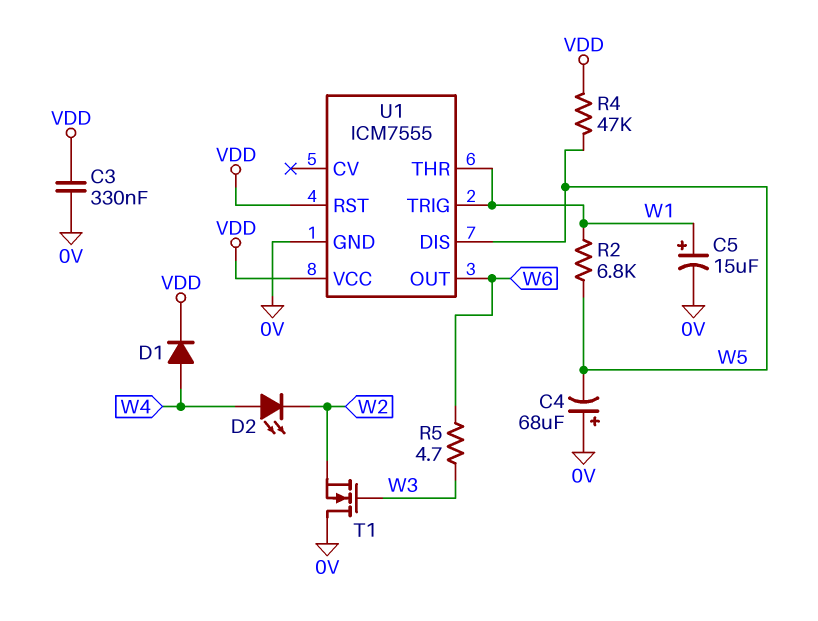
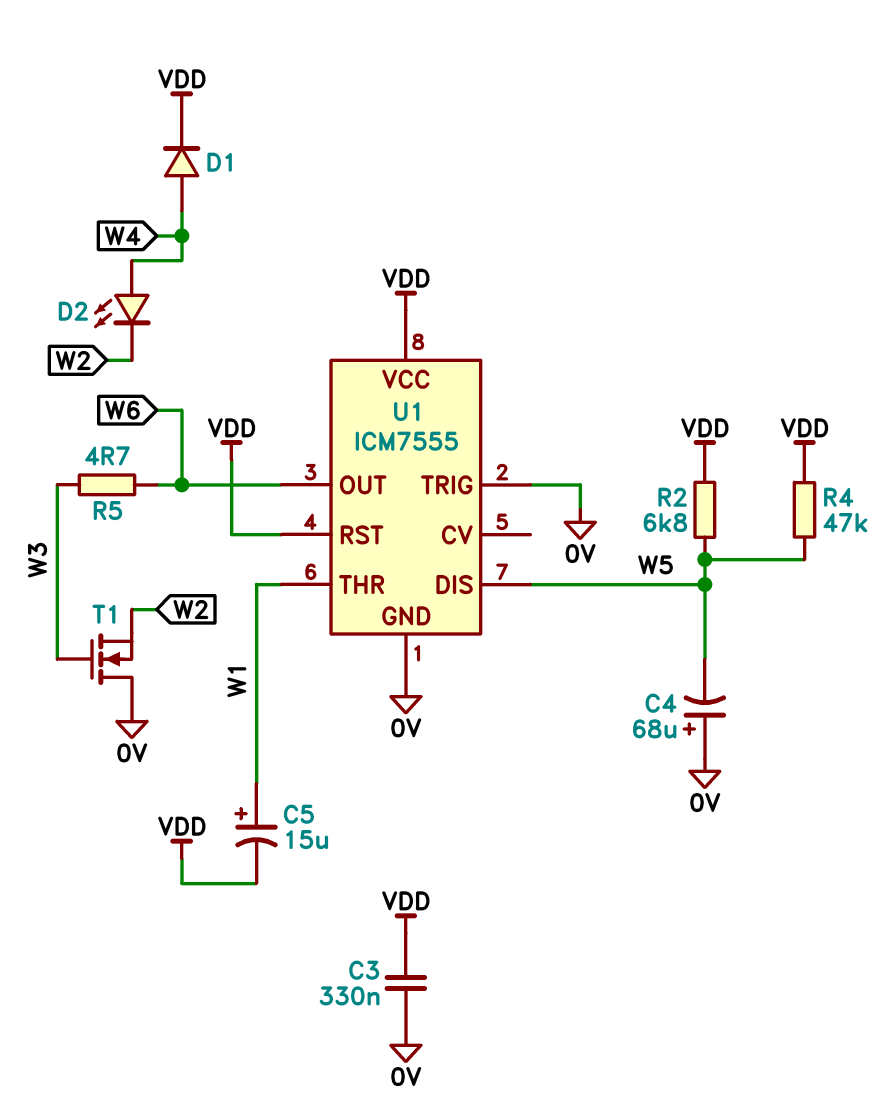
C5: 15uF (plus W1, minus 0V) -> 15uF (plus W1, minus VDD)
R2: 6.8k (W1, W5) -> 6.8k (VDD, W5)
U1 pin TRIG: W1 -> 0V

